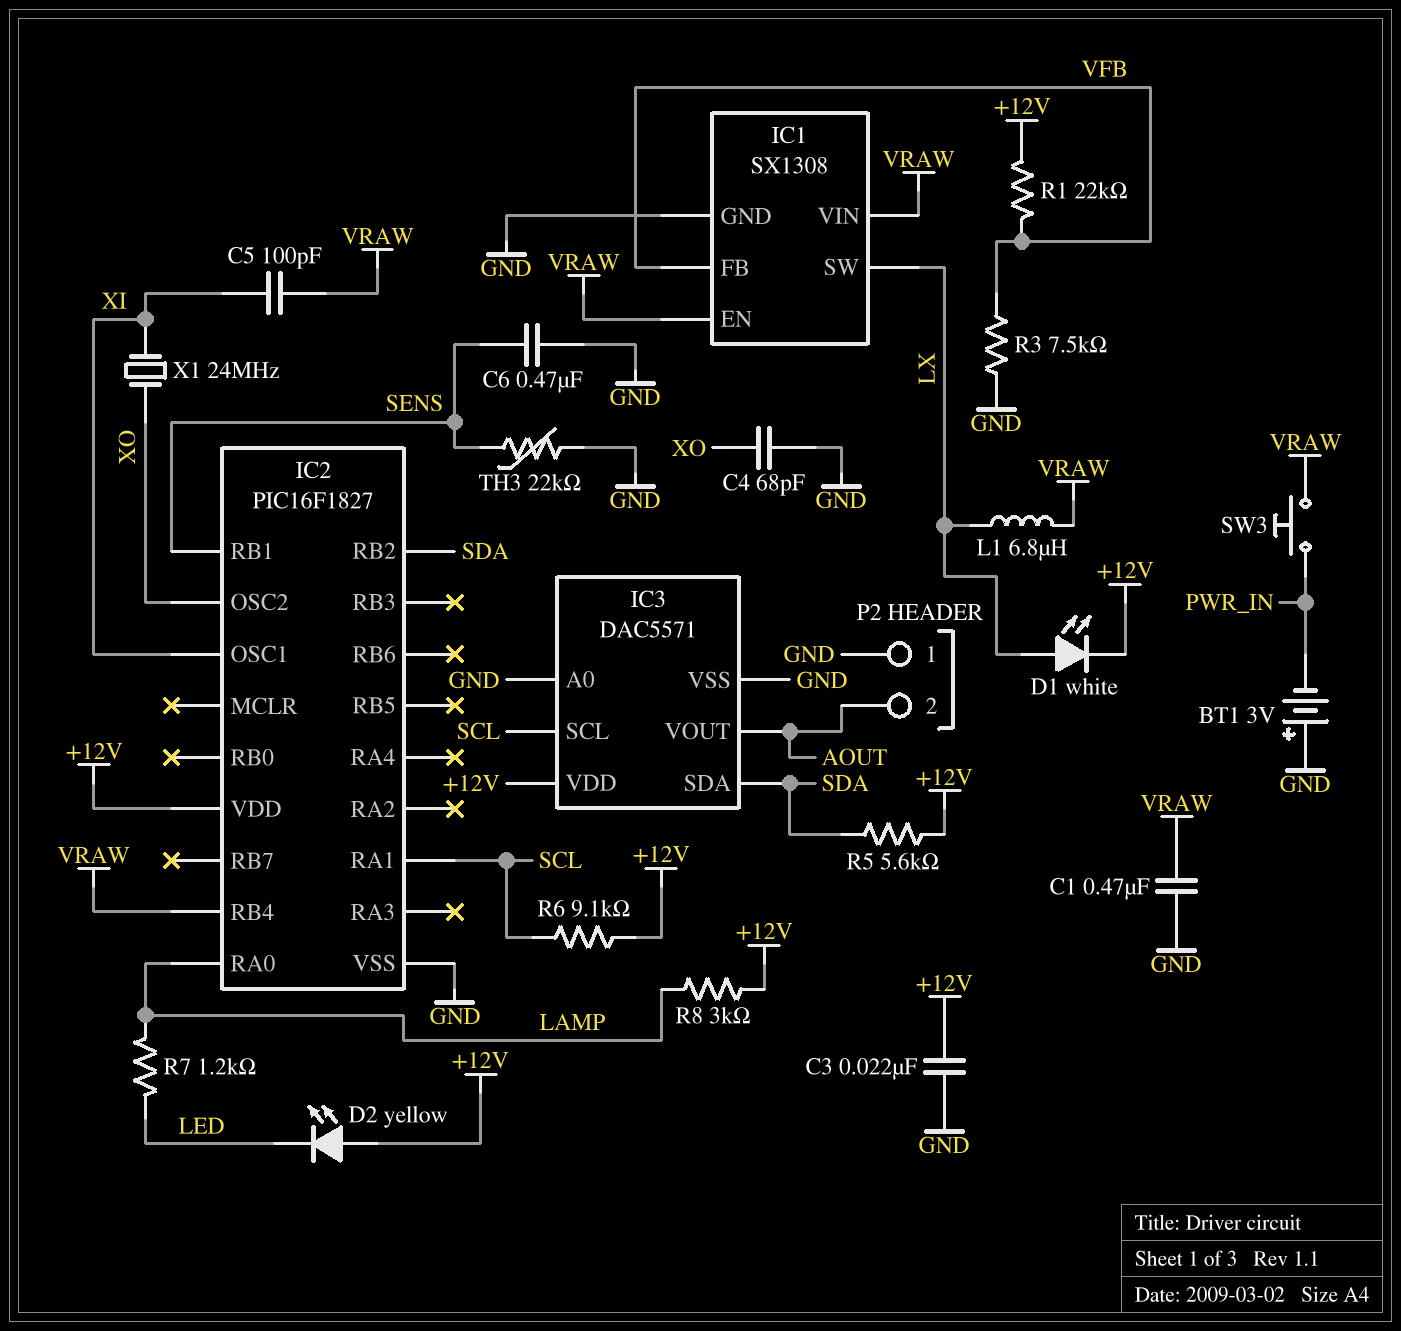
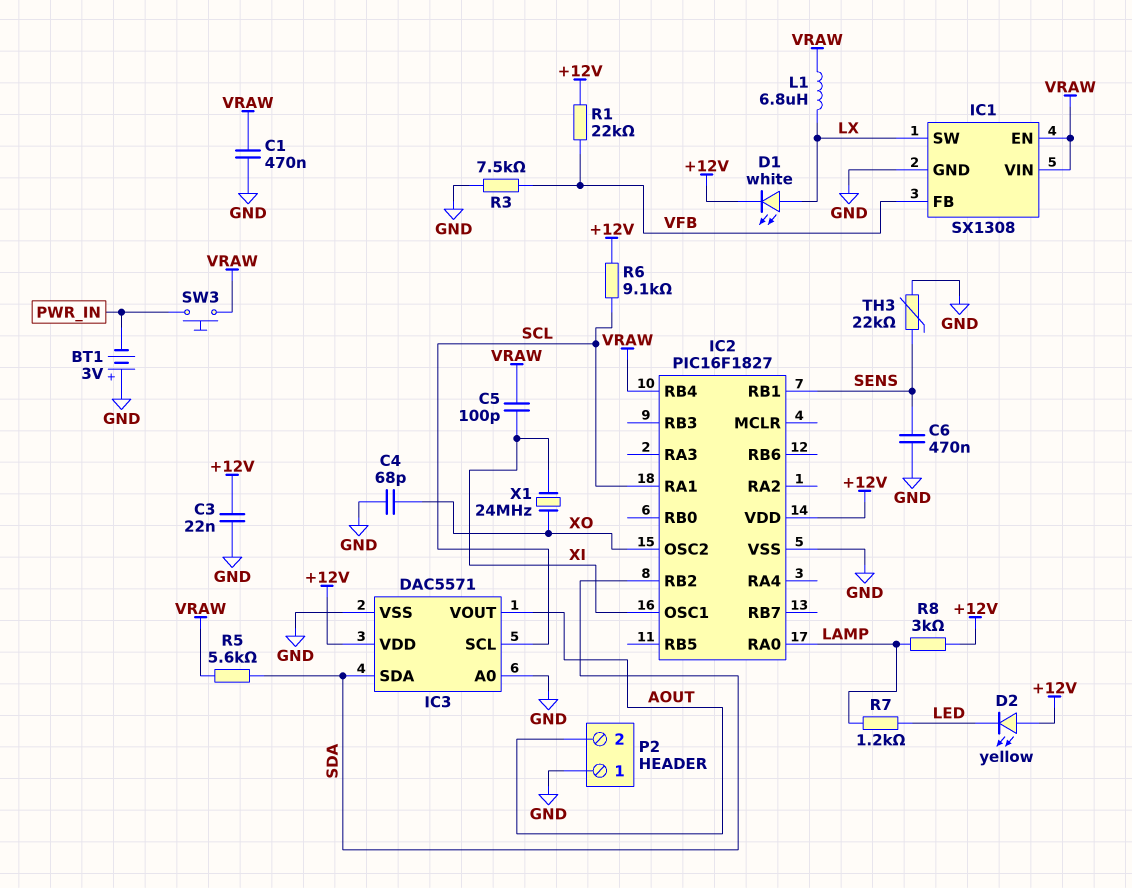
R5: 5.6k (+12V, SDA) -> 5.6k (SDA, VRAW)

